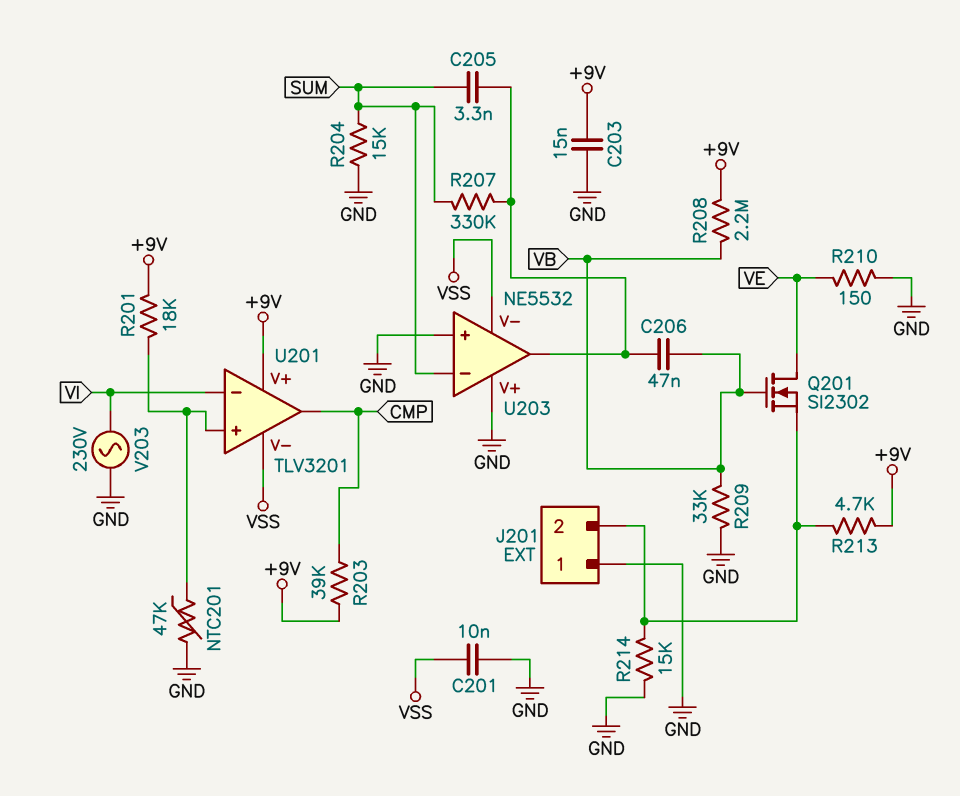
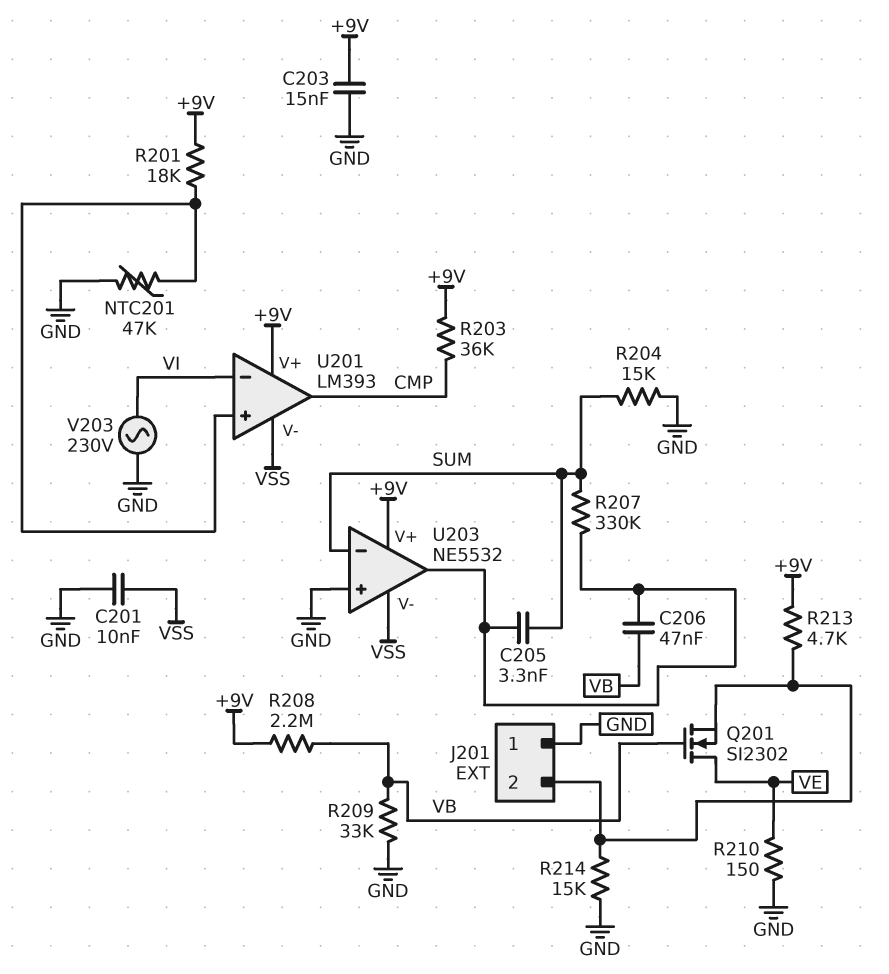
R203: 39k (+9V, CMP) -> 36k (+9V, CMP)
U201: TLV3201 -> LM393
U203 pin V+: GND -> +9V

